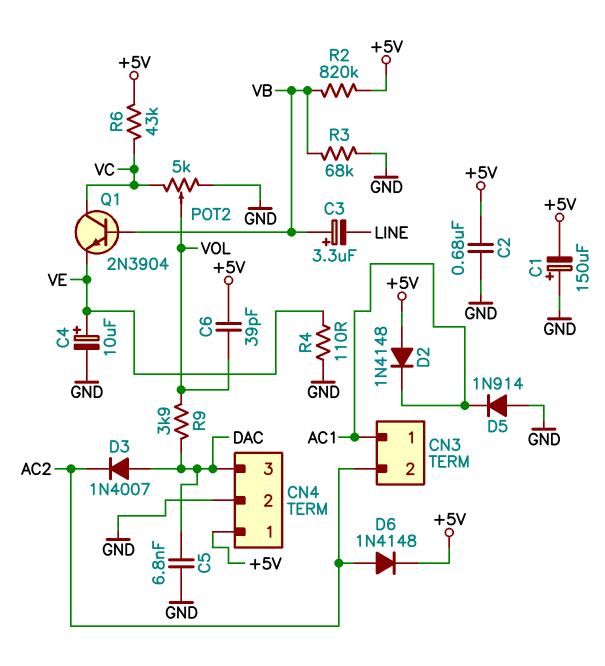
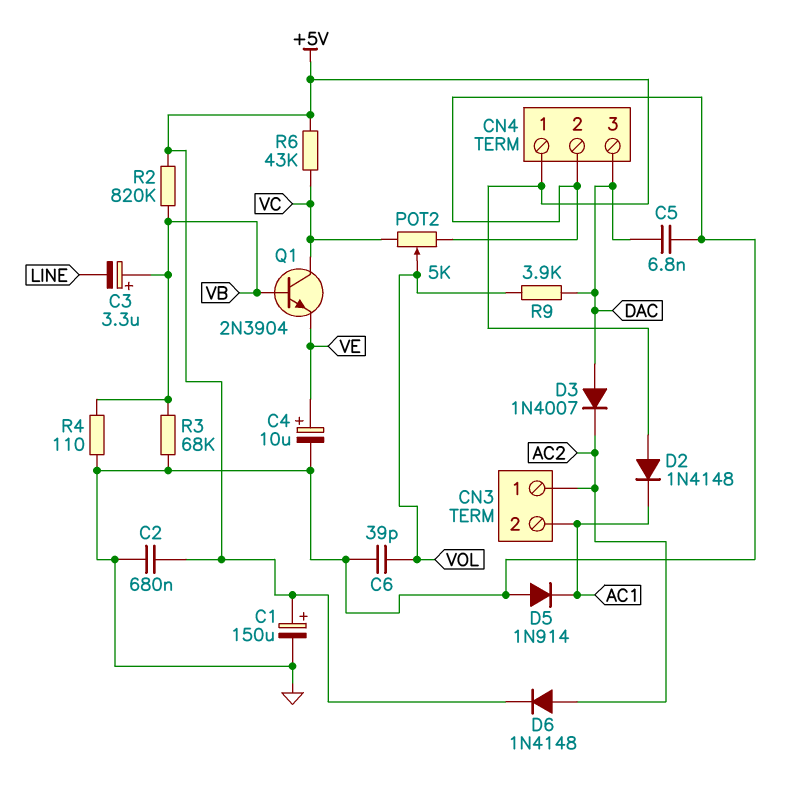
C1: 150uF (plus GND, minus +5V) -> 150uF (plus +5V, minus GND)
C6: 39pF (+5V, VOL) -> 39pF (GND, VOL)
CN3 pin 1: AC1 -> AC2
CN3 pin 2: AC2 -> AC1
R4: 110 (GND, VE) -> 110 (GND, VB)

